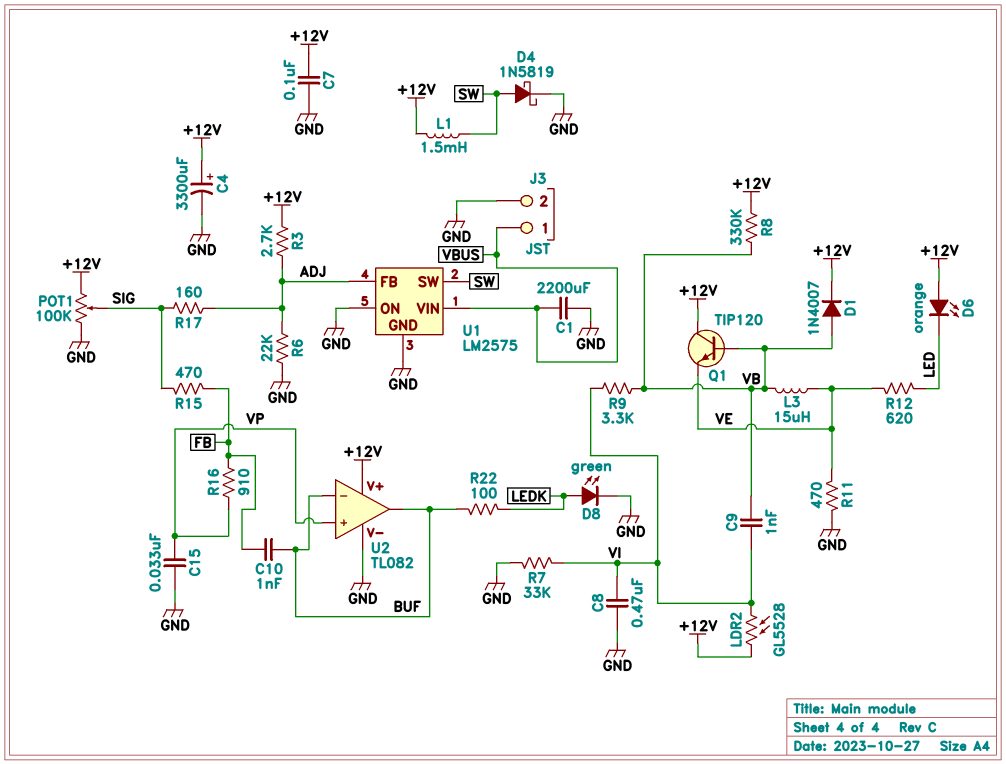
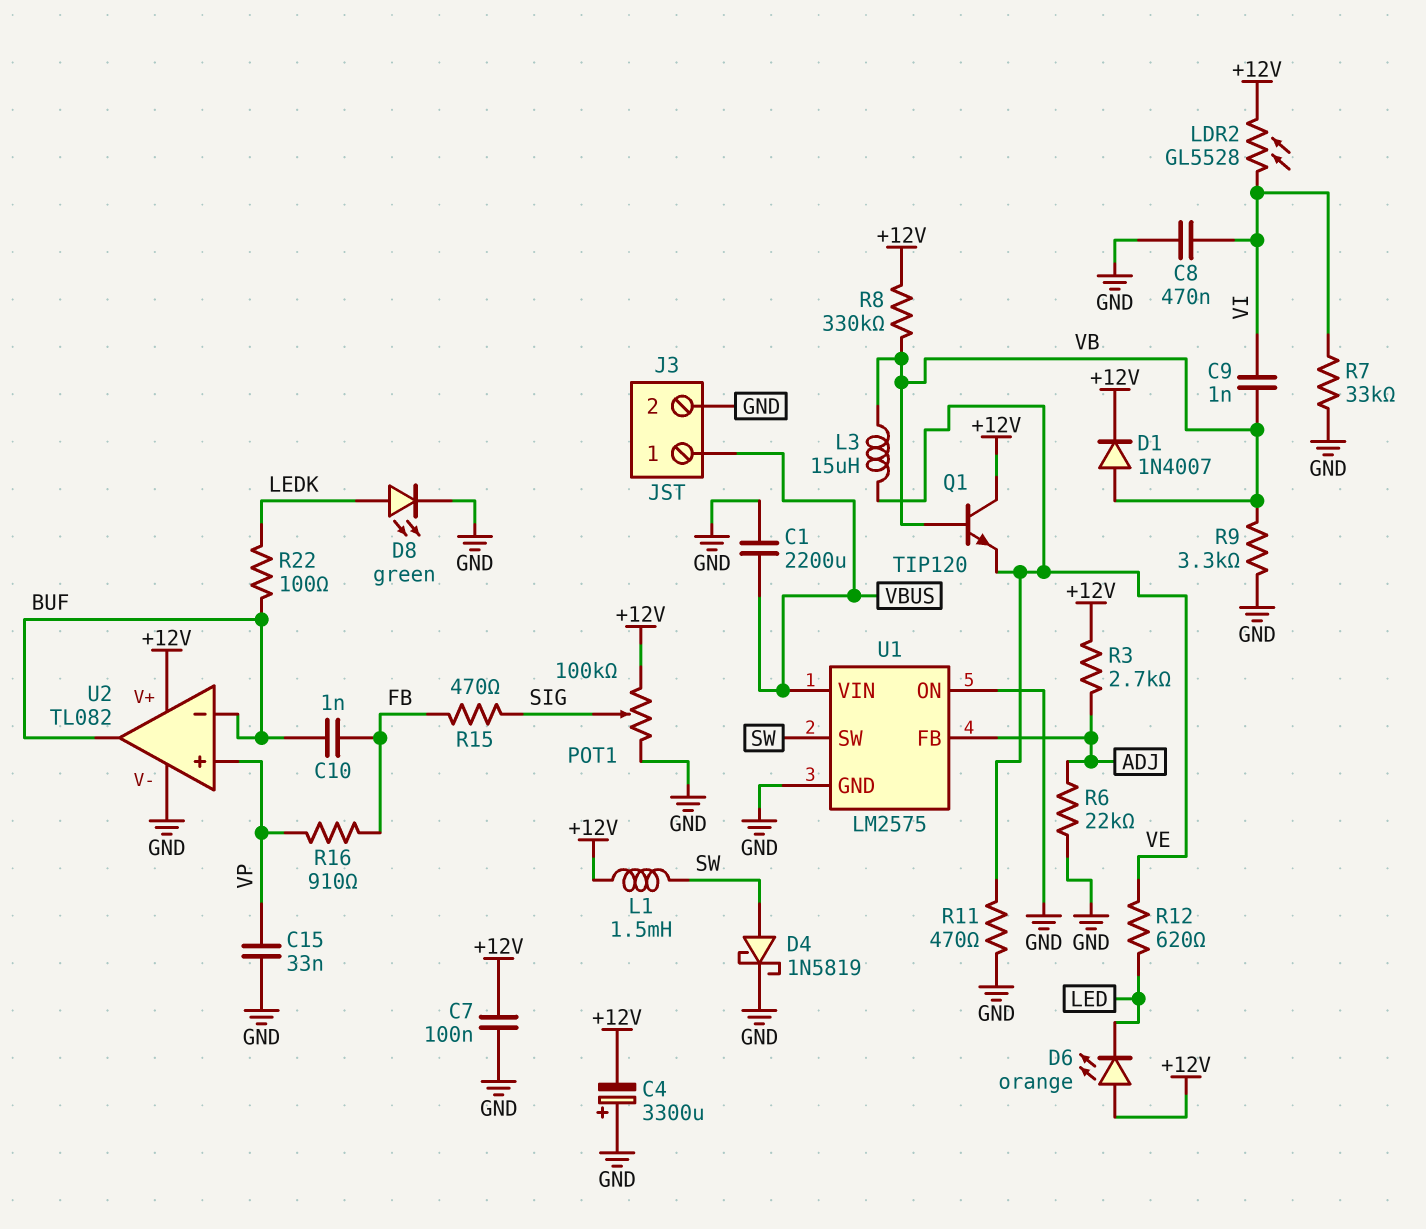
C4: 3300uF (plus +12V, minus GND) -> 3300uF (plus GND, minus +12V)
R9: 3.3k (VB, VI) -> 3.3k (GND, VB)
R17: 160 (ADJ, SIG) -> none

